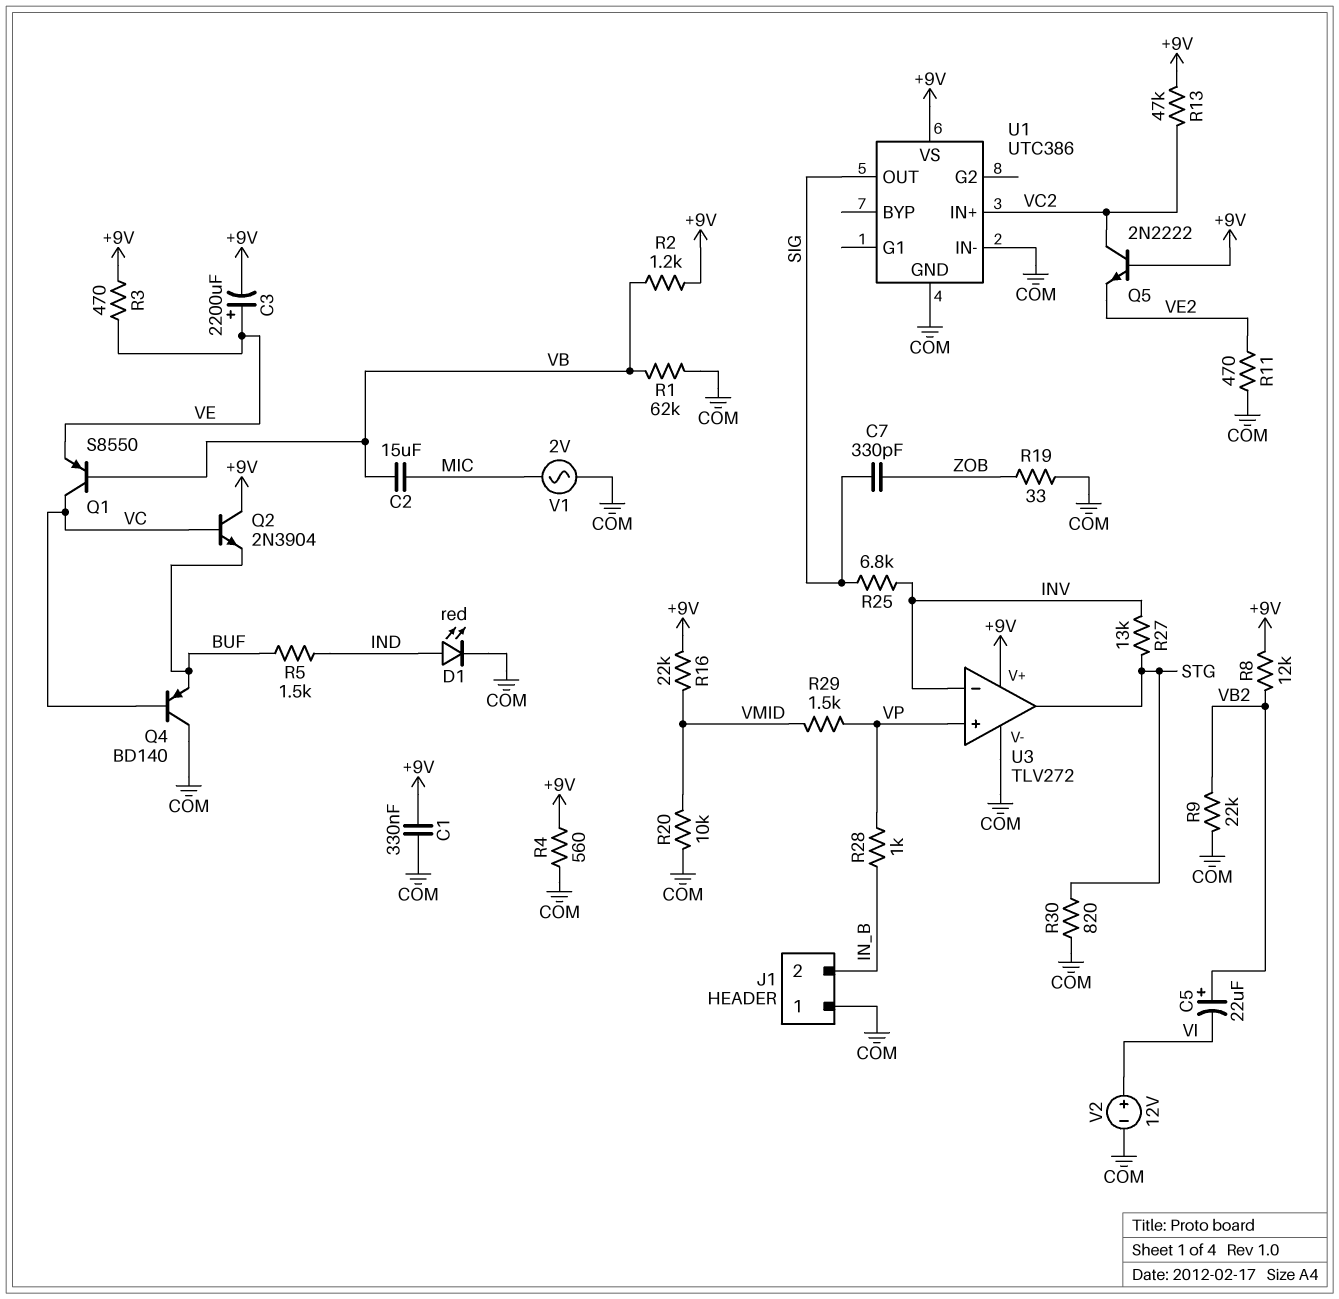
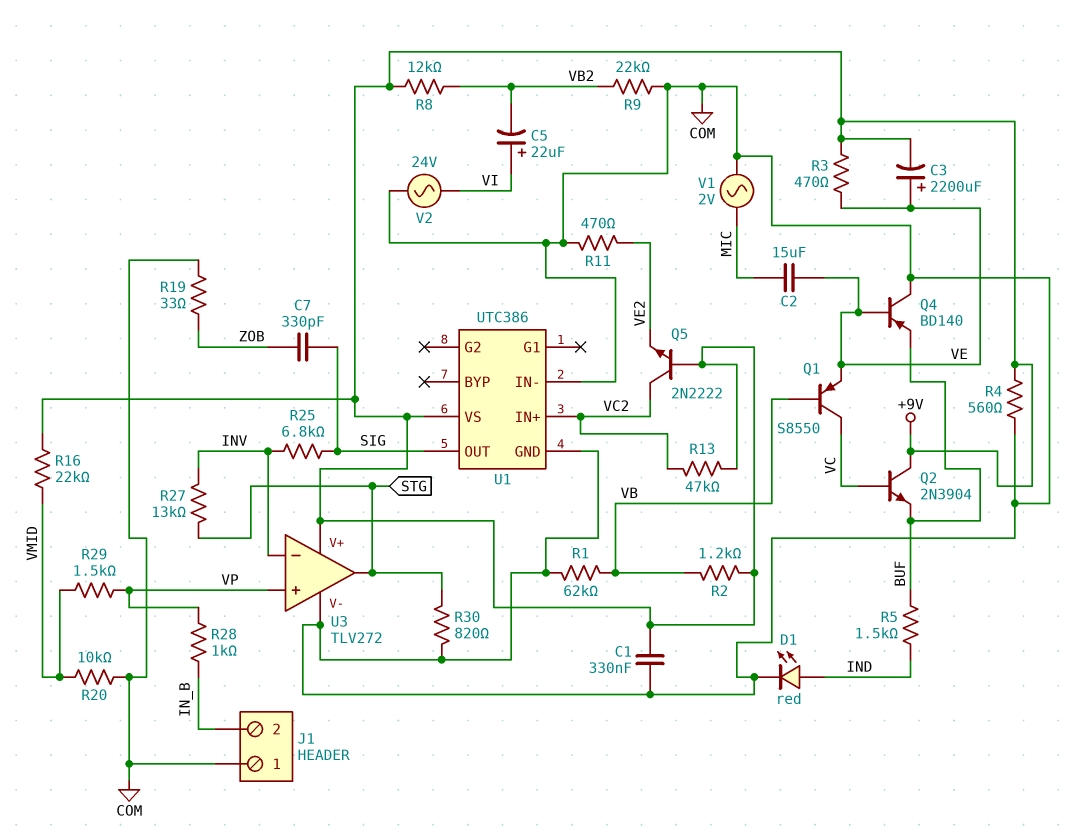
C2: 15uF (MIC, VB) -> 15uF (MIC, VE)
C5: 22uF (plus VB2, minus VI) -> 22uF (plus VI, minus VB2)
Q4: PNP BD140 (B VC, C COM, E BUF) -> PNP BD140 (B VE, C COM, E BUF)
V2: 12V (plus VI, minus COM) -> AC 24V (COM, VI)

